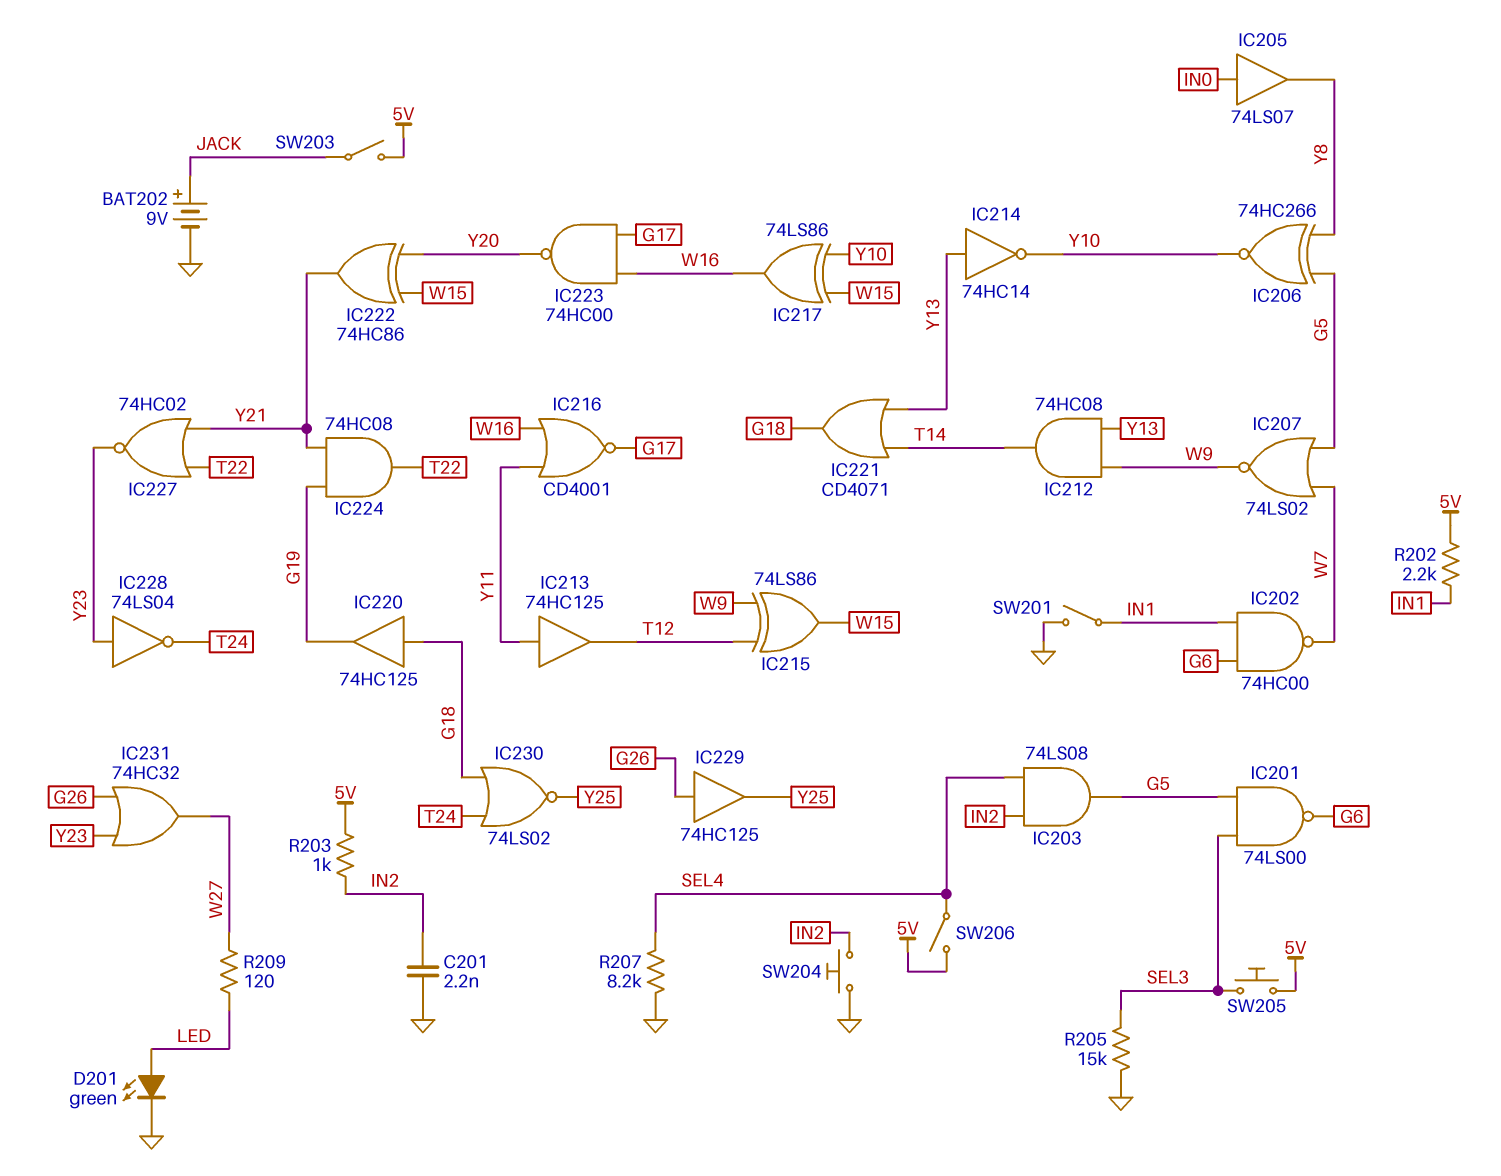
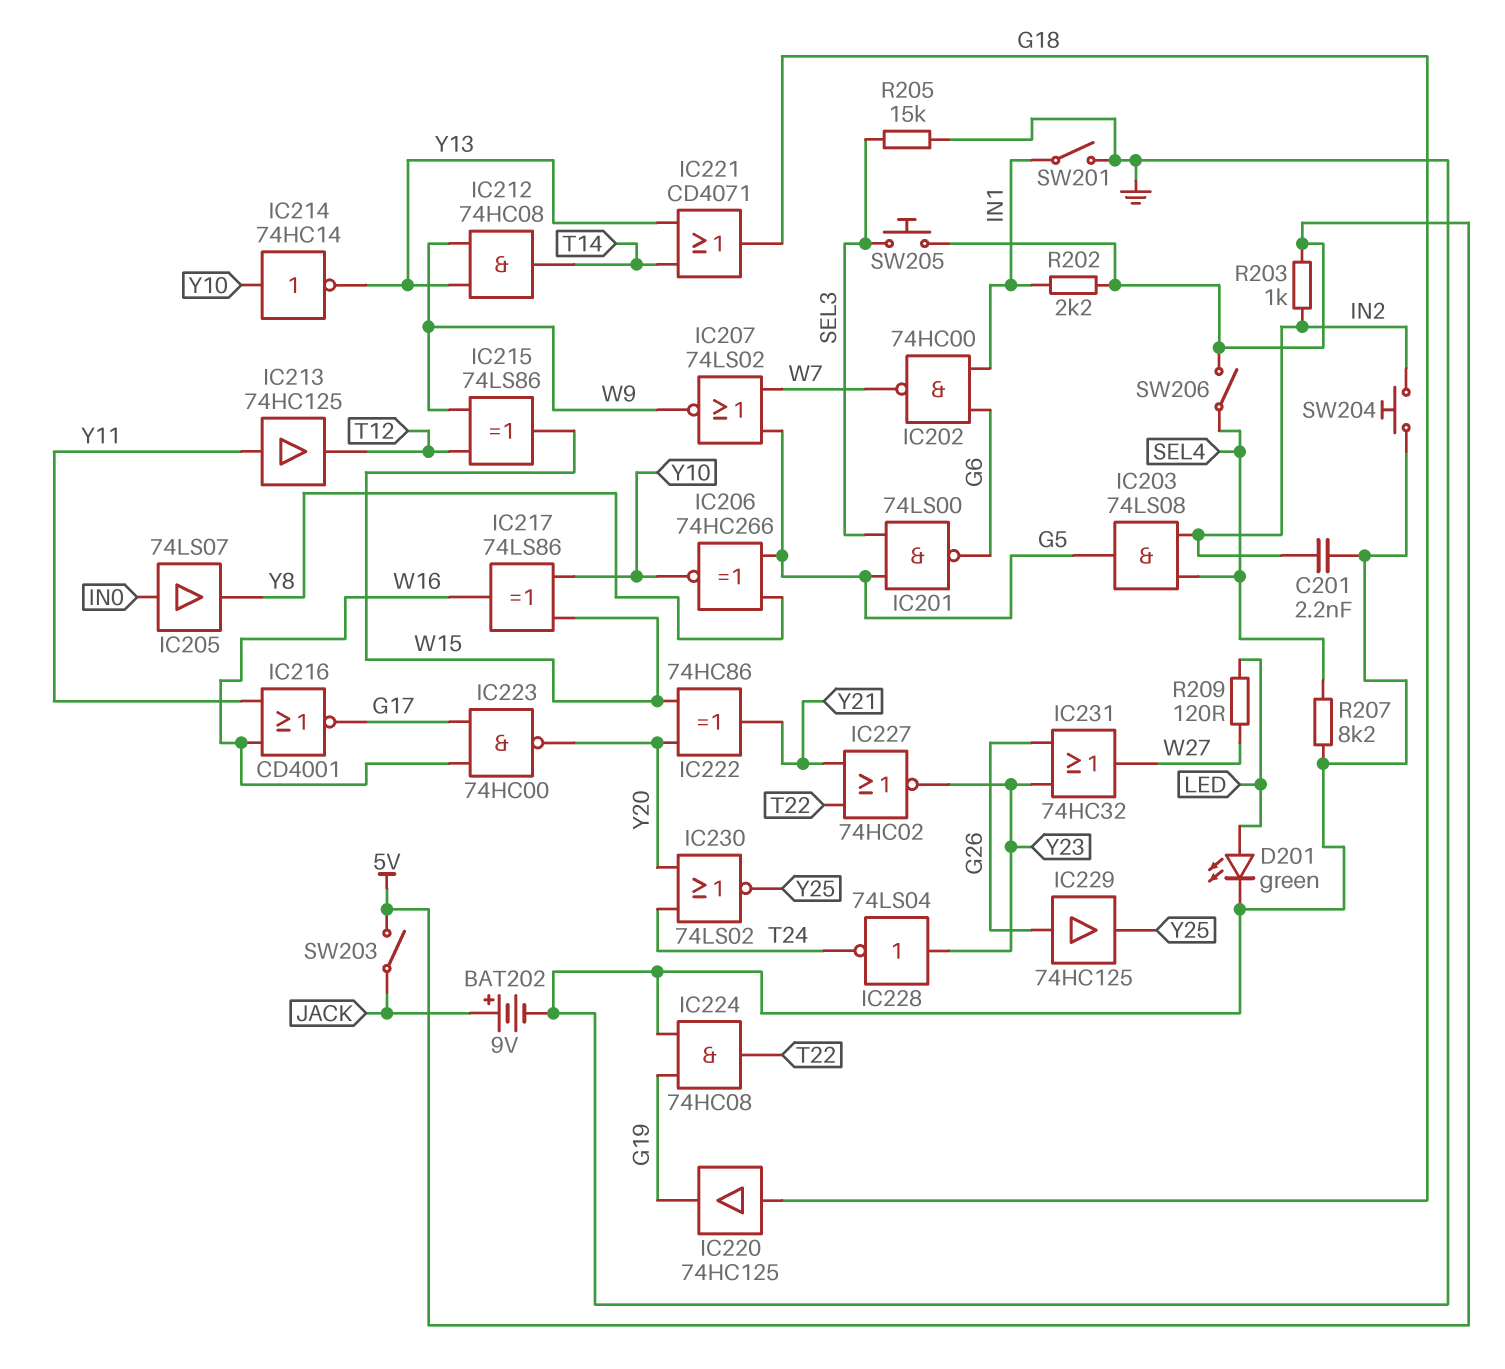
IC214: NOT 74HC14 (in Y13, out Y10) -> NOT 74HC14 (in Y10, out Y13)
IC224: AND 74HC08 (in G19, in Y21, out T22) -> AND 74HC08 (in G19, in GND, out T22)
IC230: NOR 74LS02 (in G18, in T24, out Y25) -> NOR 74LS02 (in T24, in Y20, out Y25)

